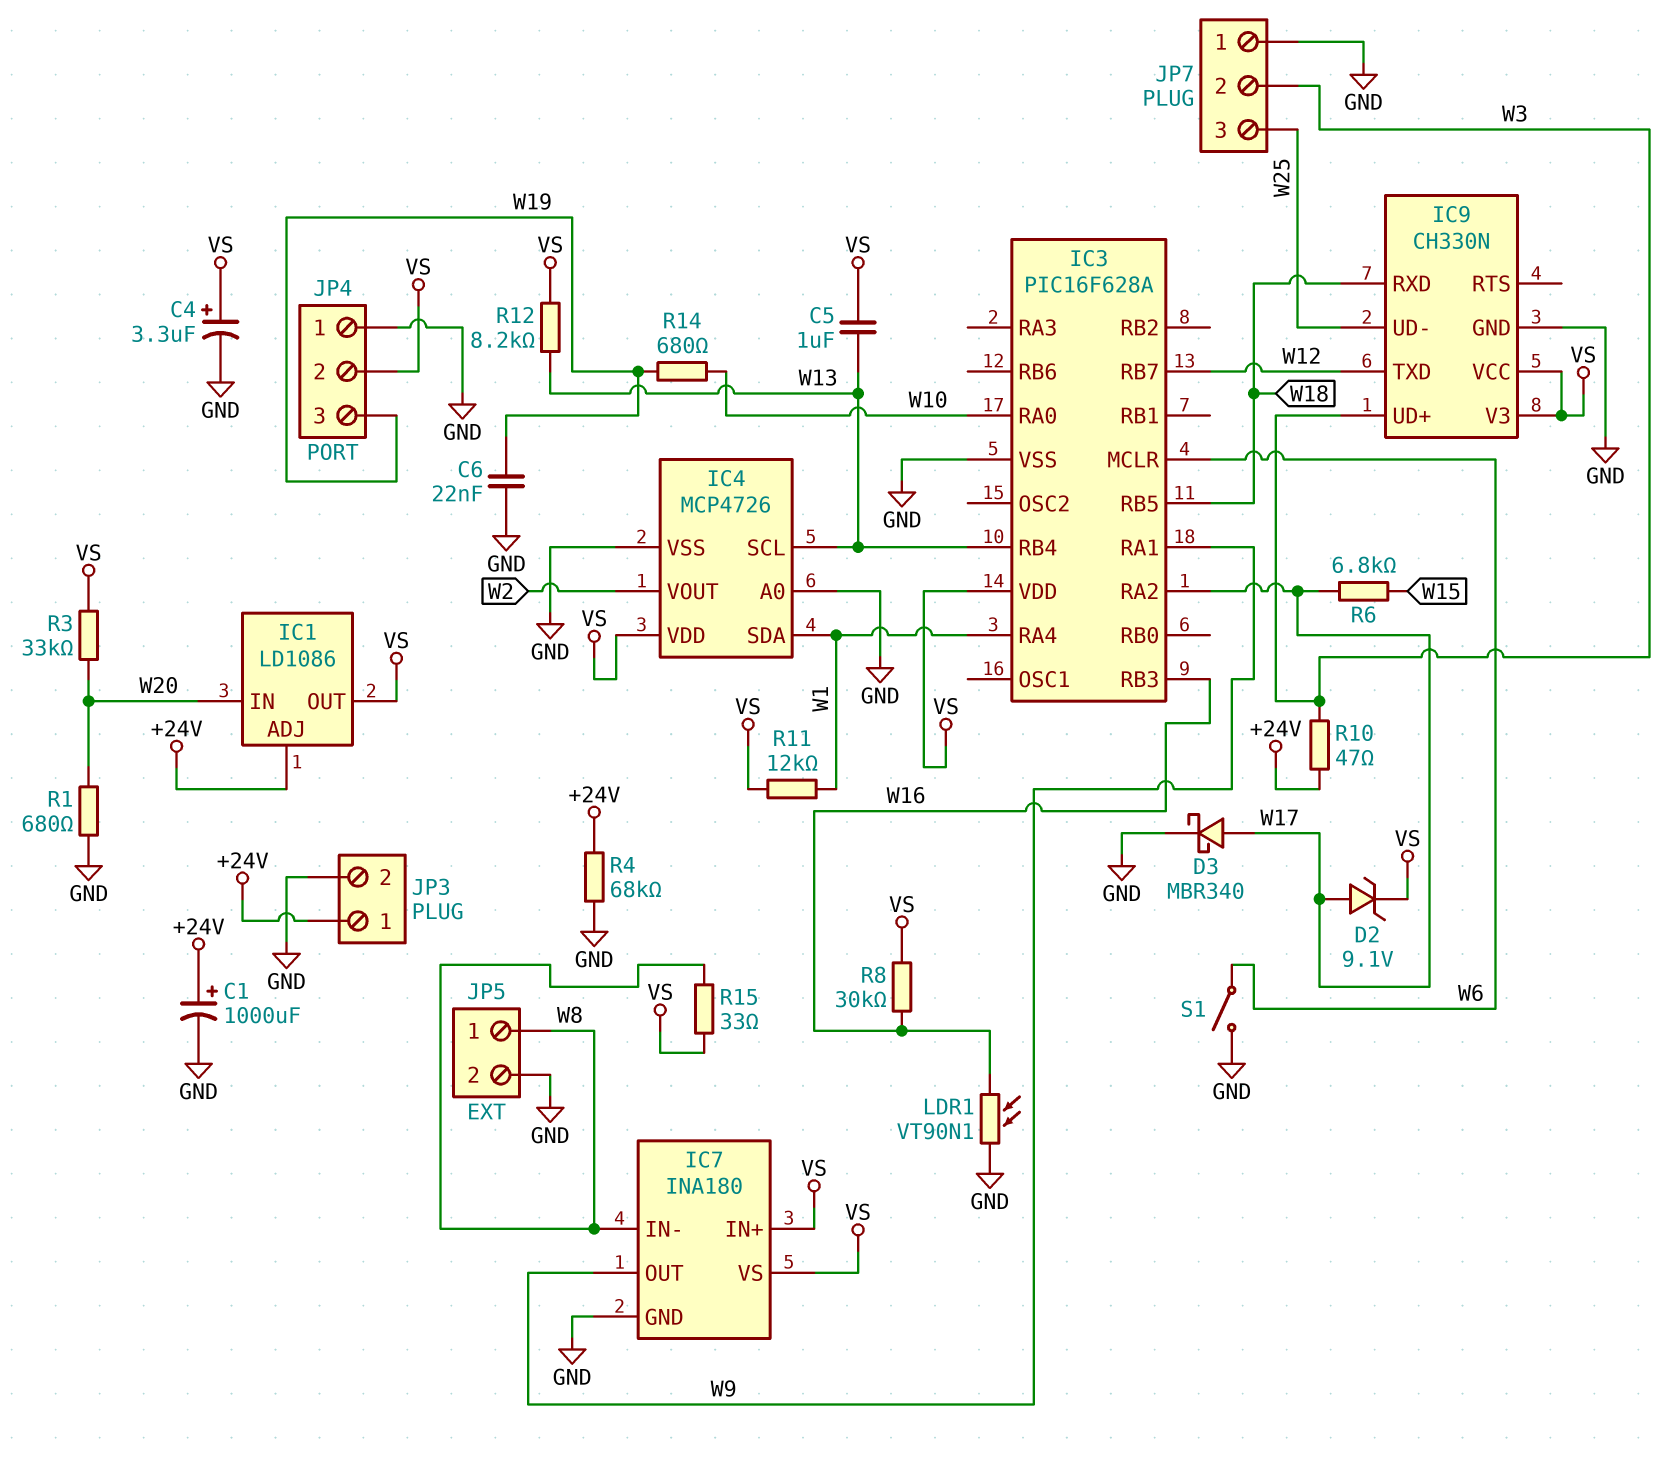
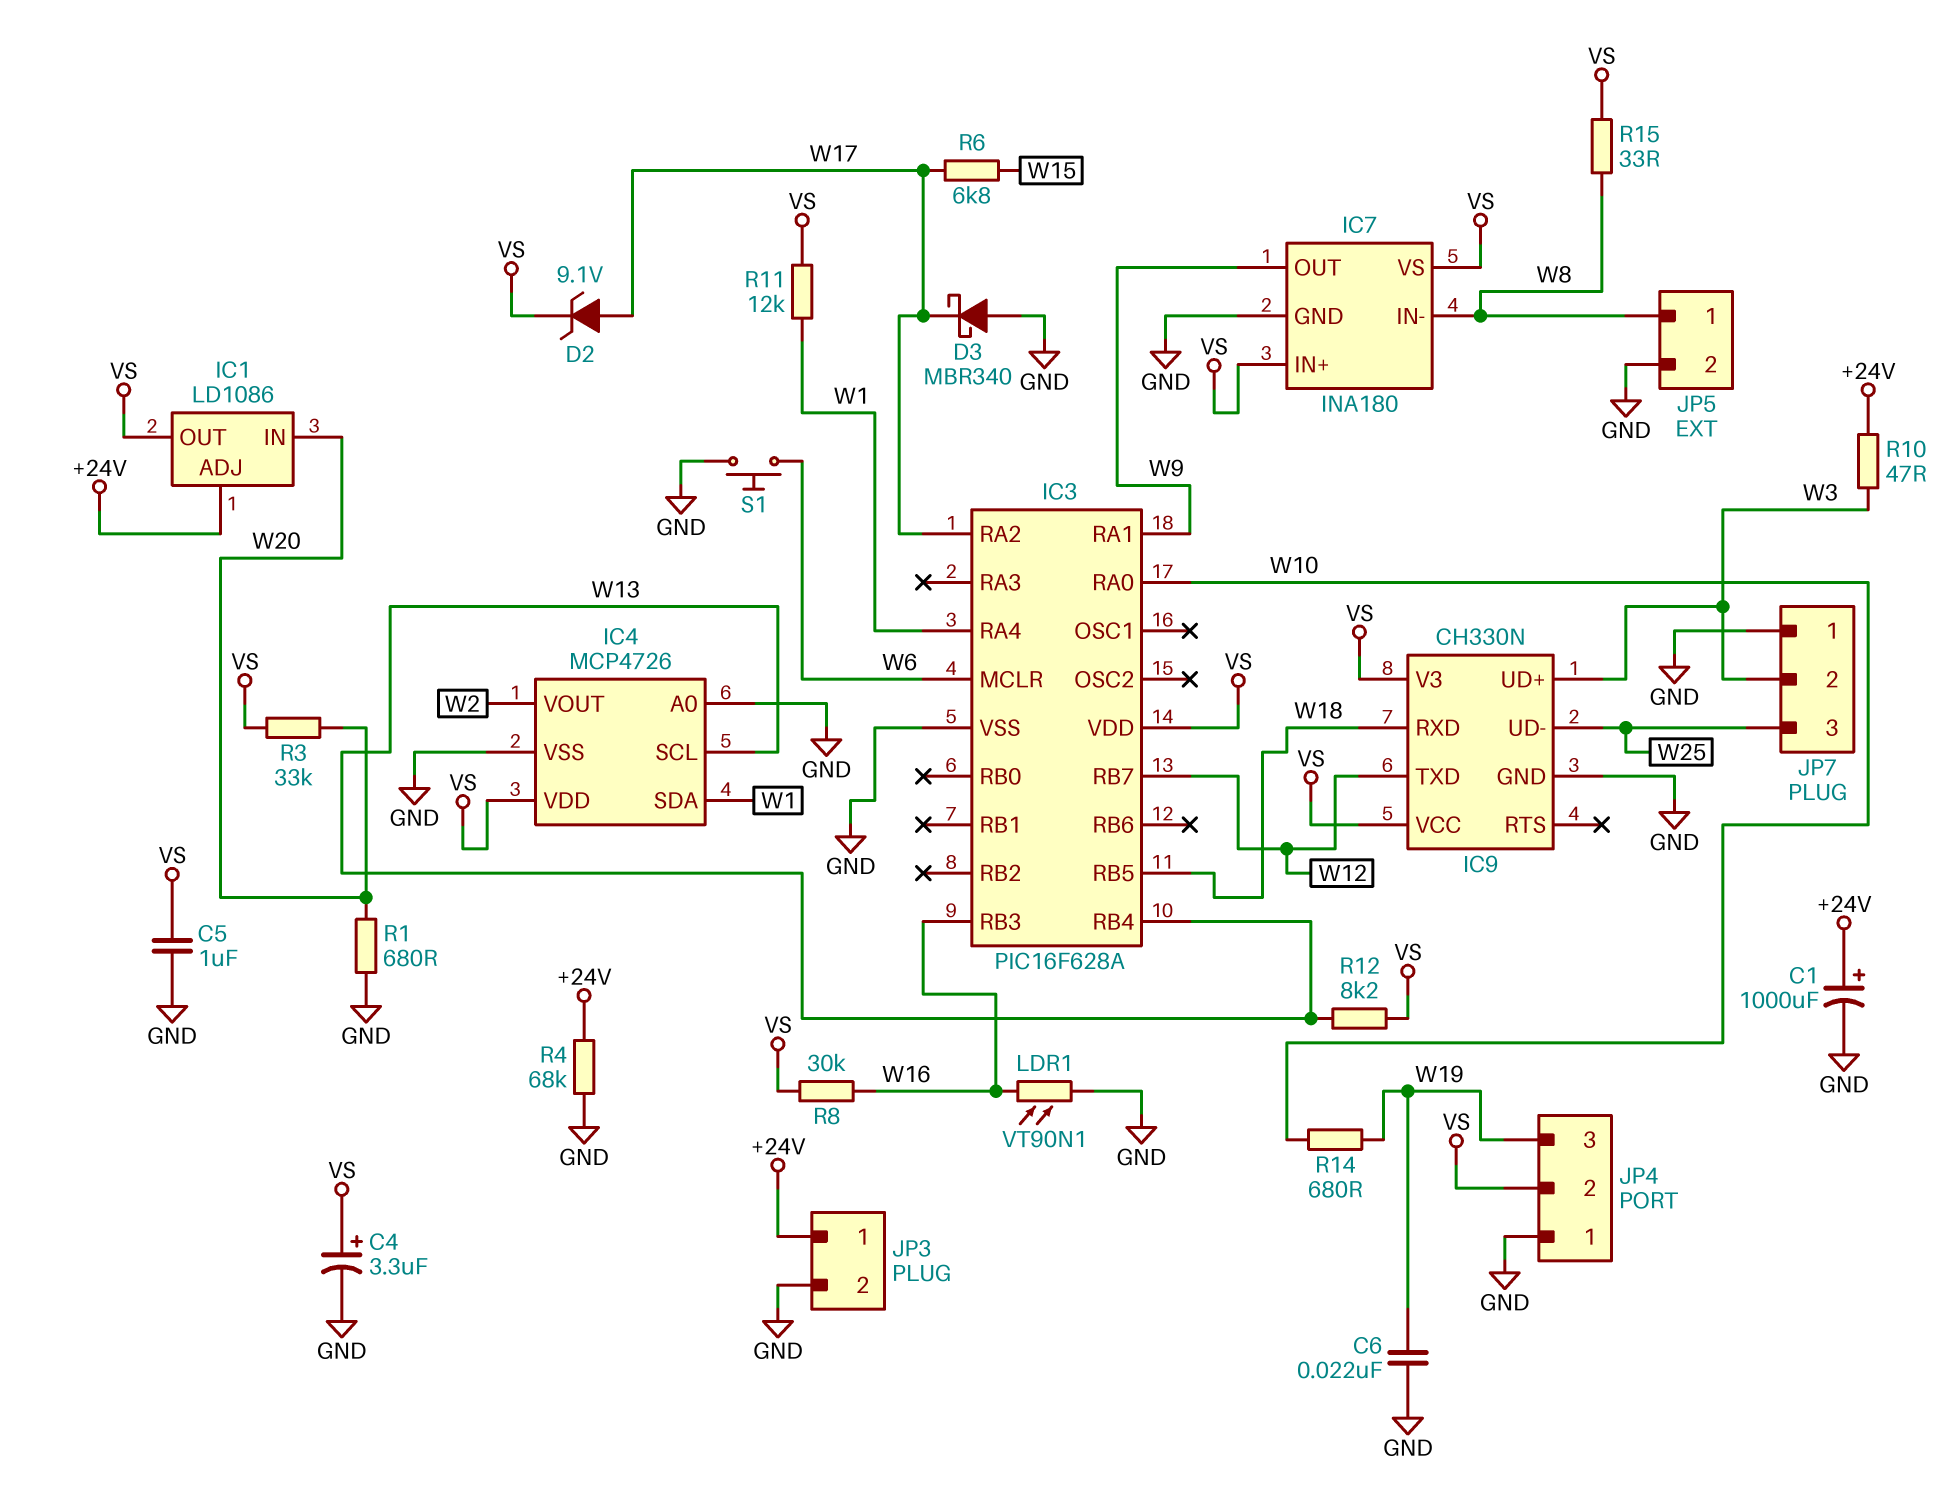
C5: 1uF (VS, W13) -> 1uF (GND, VS)
D3: schottky MBR340 (A W17, K GND) -> schottky MBR340 (A GND, K W17)
S1: switch (GND, W6) -> button (GND, W6)

